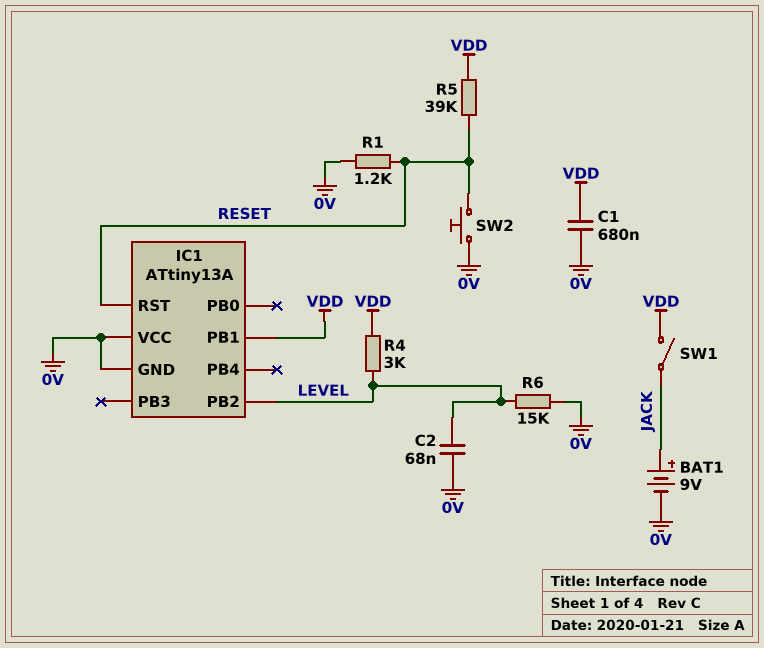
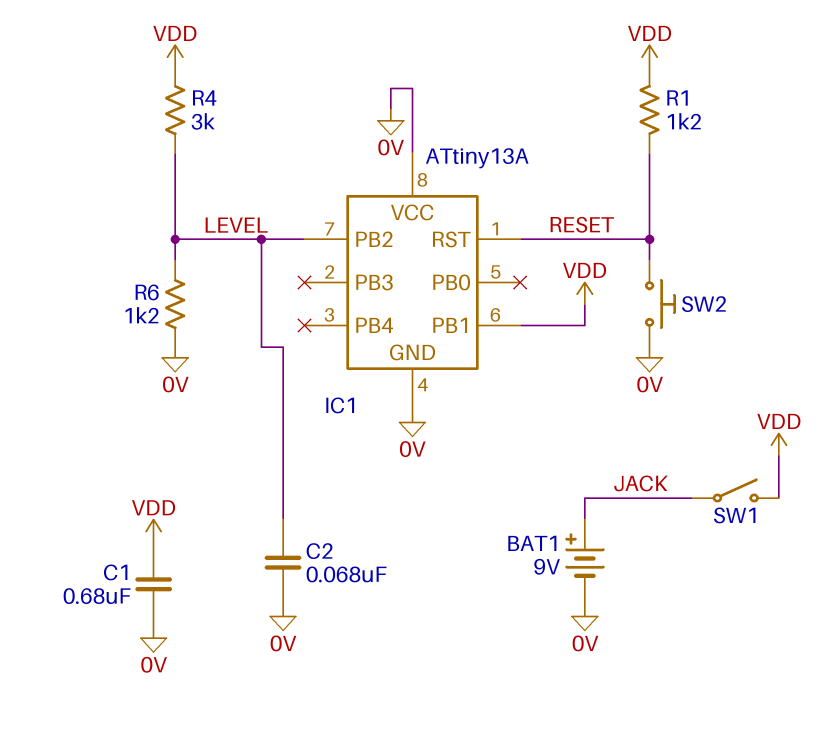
R1: 1.2k (0V, RESET) -> 1.2k (RESET, VDD)
R5: 39k (RESET, VDD) -> none
R6: 15k (0V, LEVEL) -> 1.2k (0V, LEVEL)

